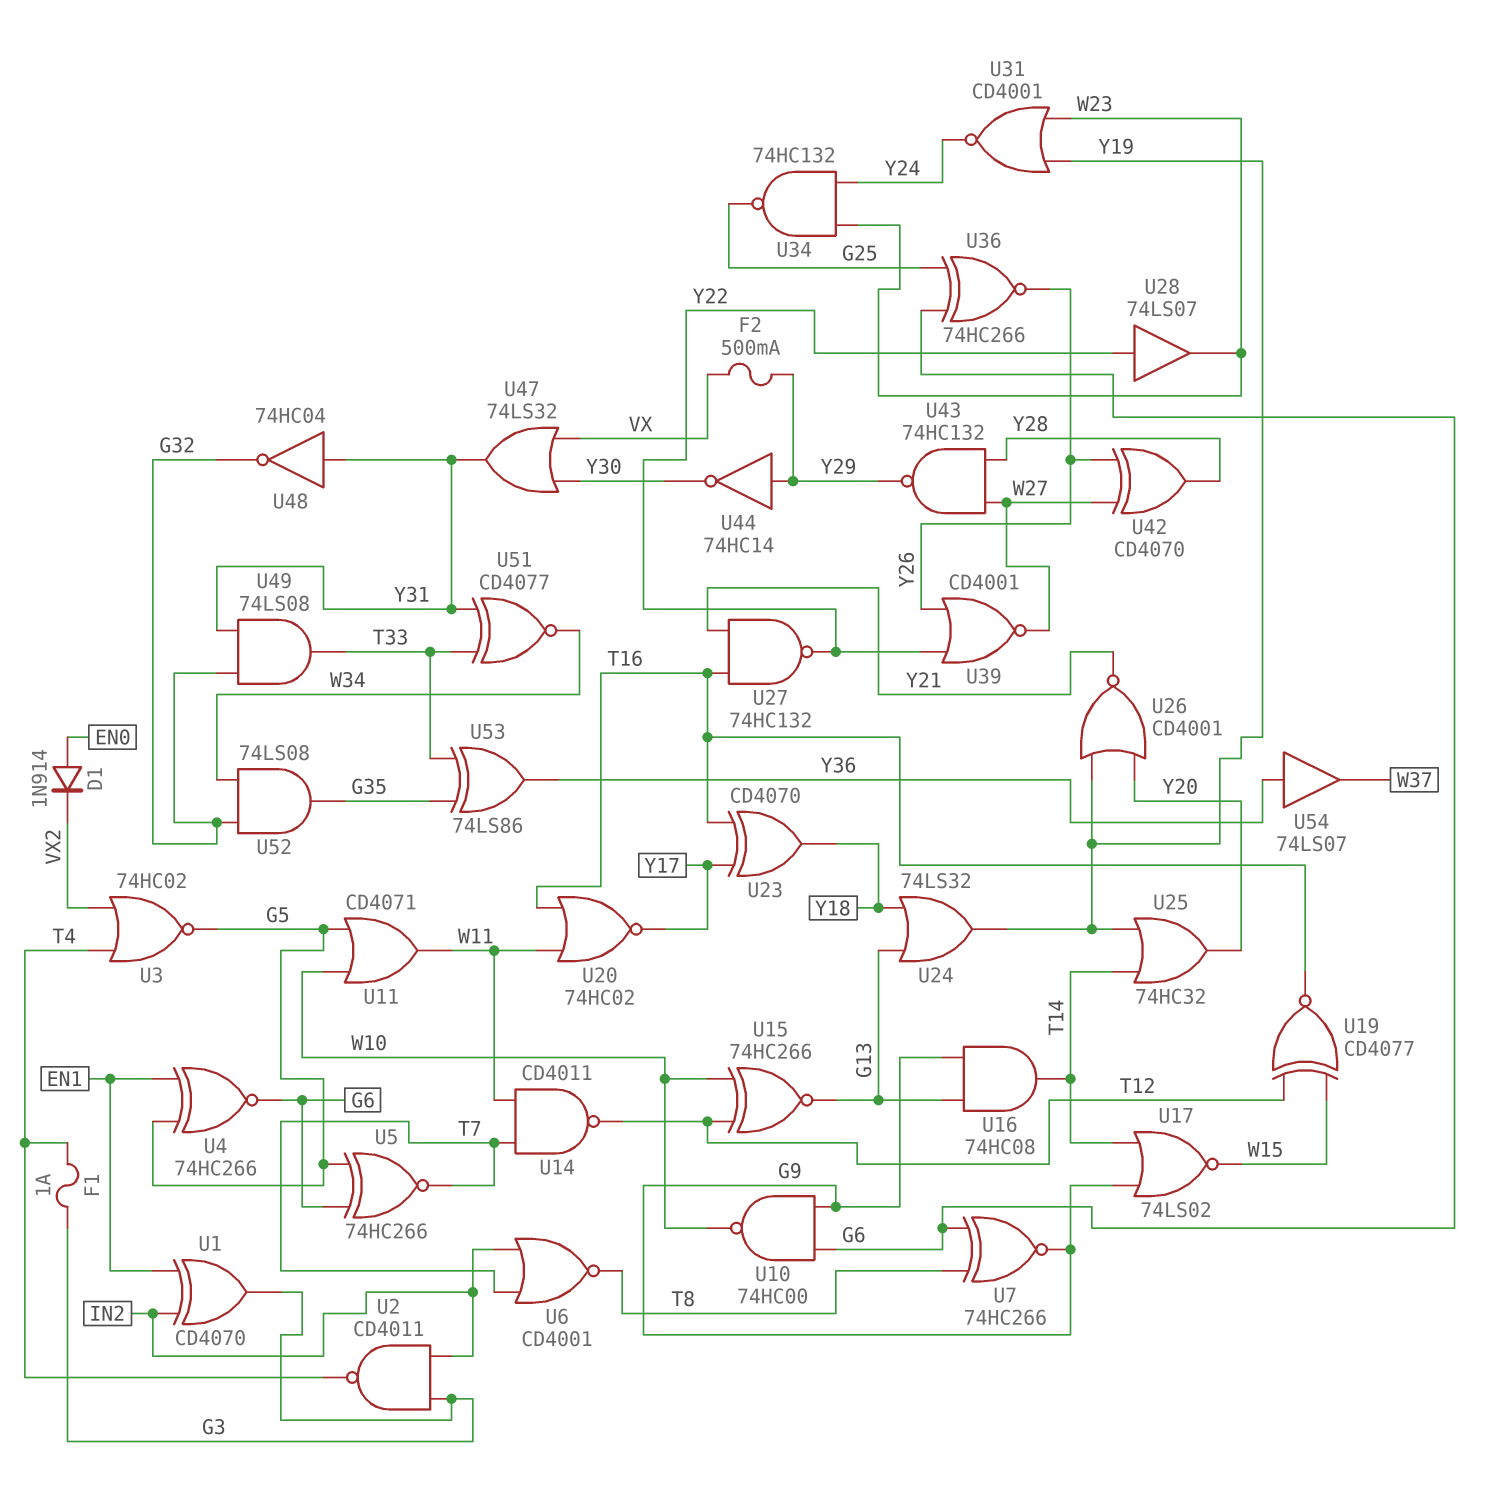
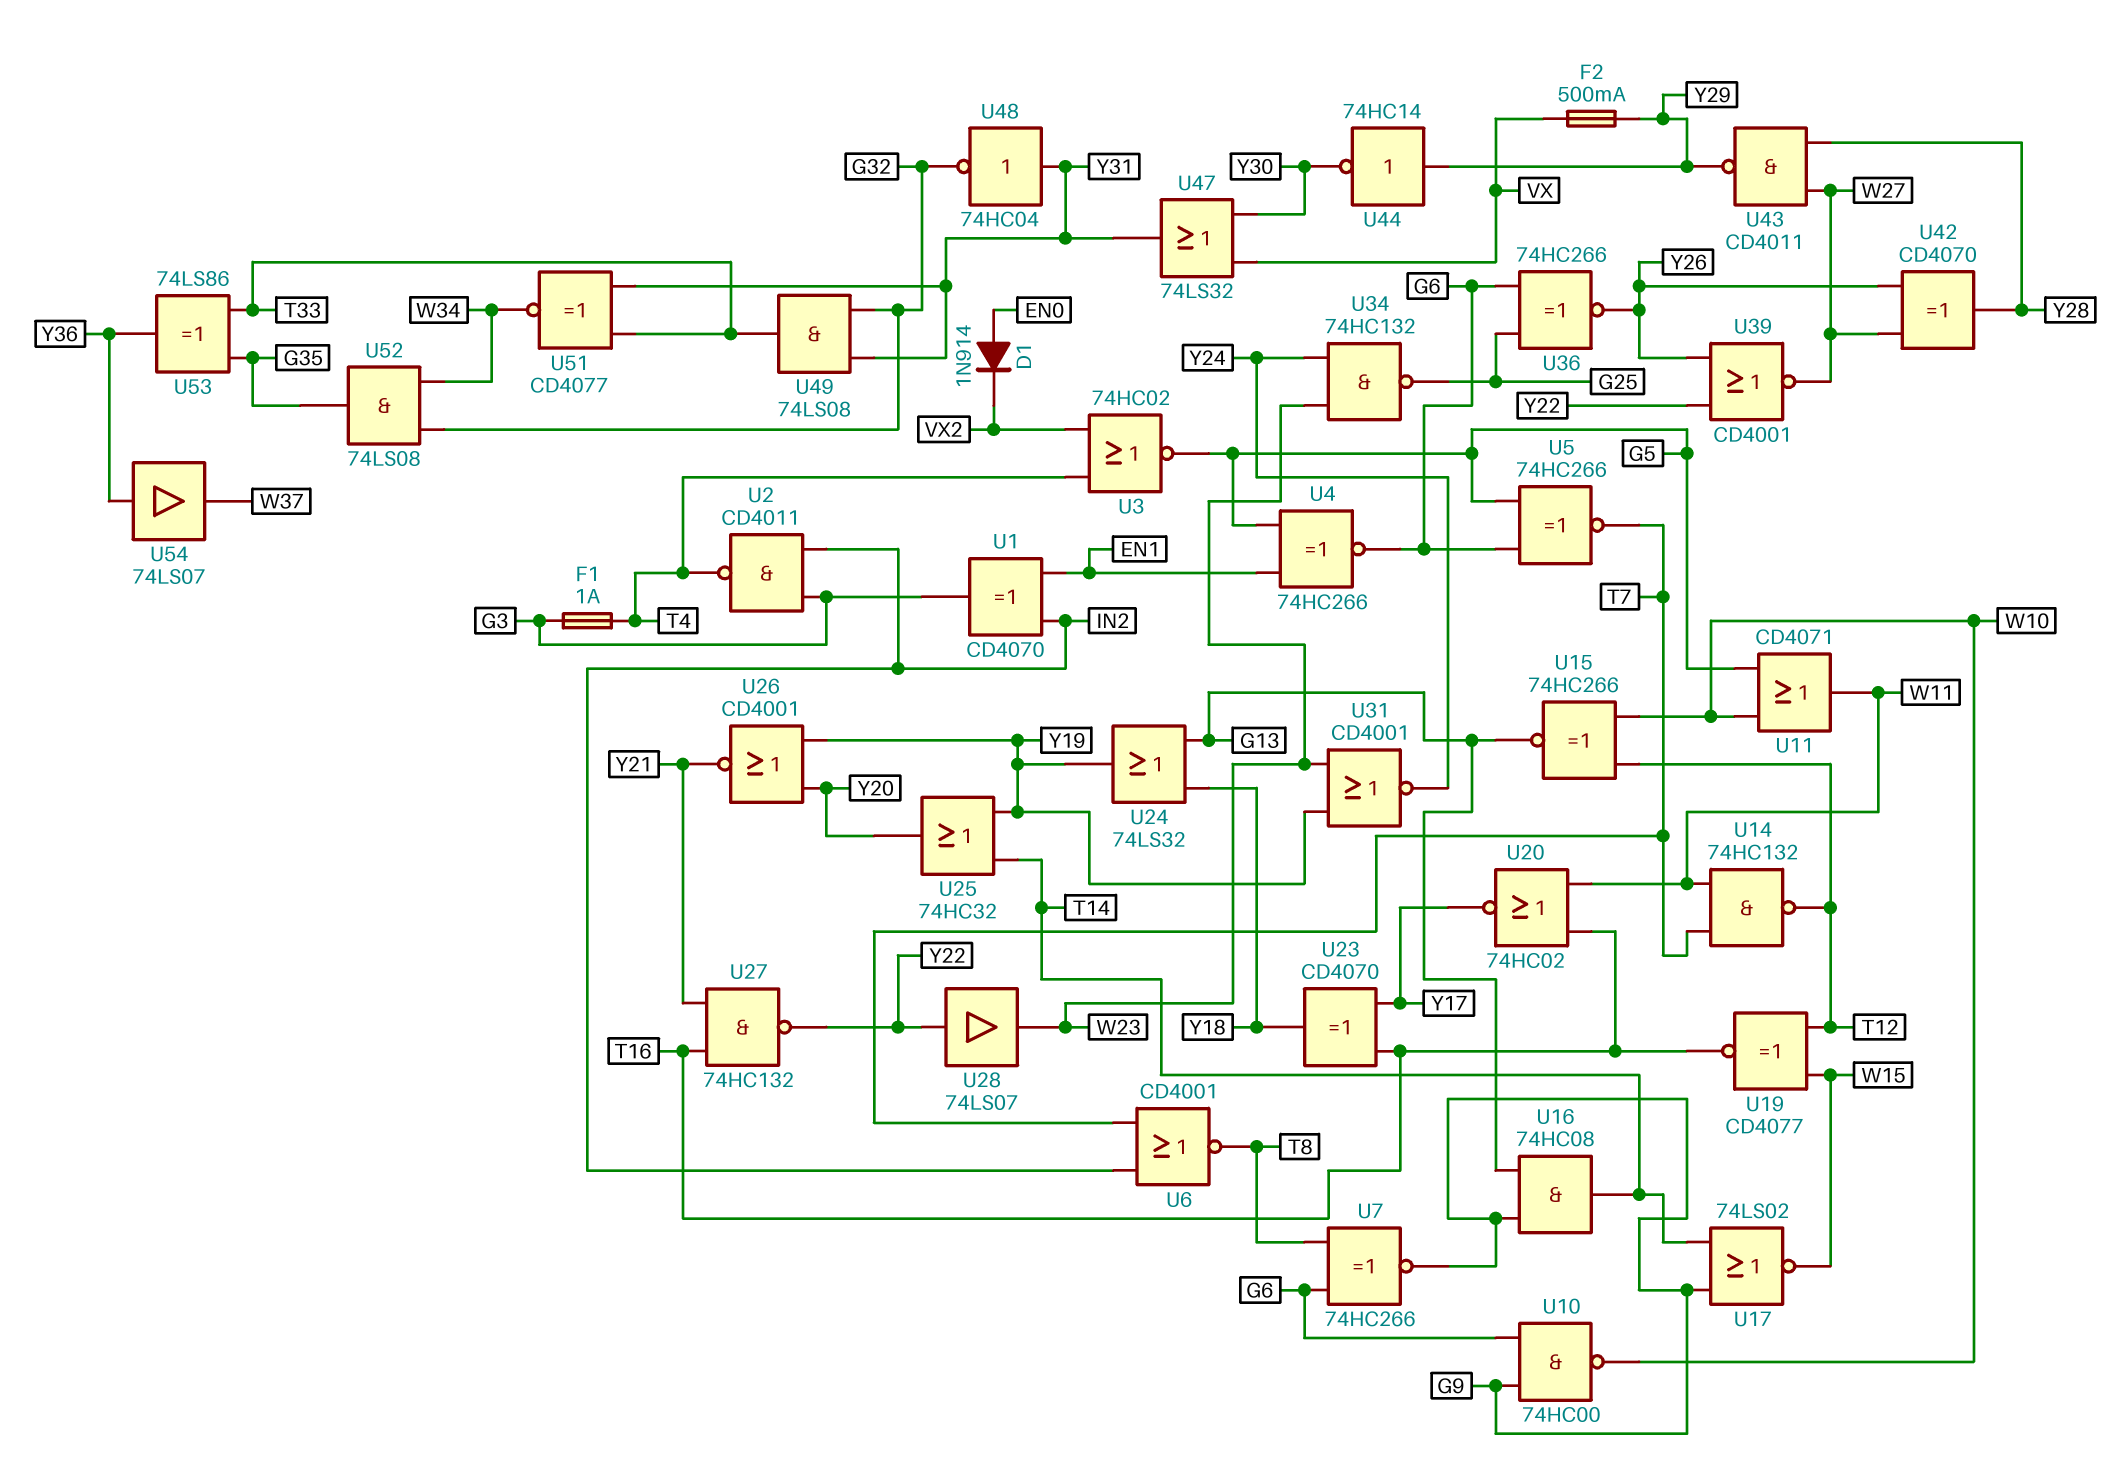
U14: NAND CD4011 (in T7, in W11, out T12) -> NAND 74HC132 (in T7, in W11, out T12)
U43: NAND 74HC132 (in W27, in Y28, out Y29) -> NAND CD4011 (in W27, in Y28, out Y29)

